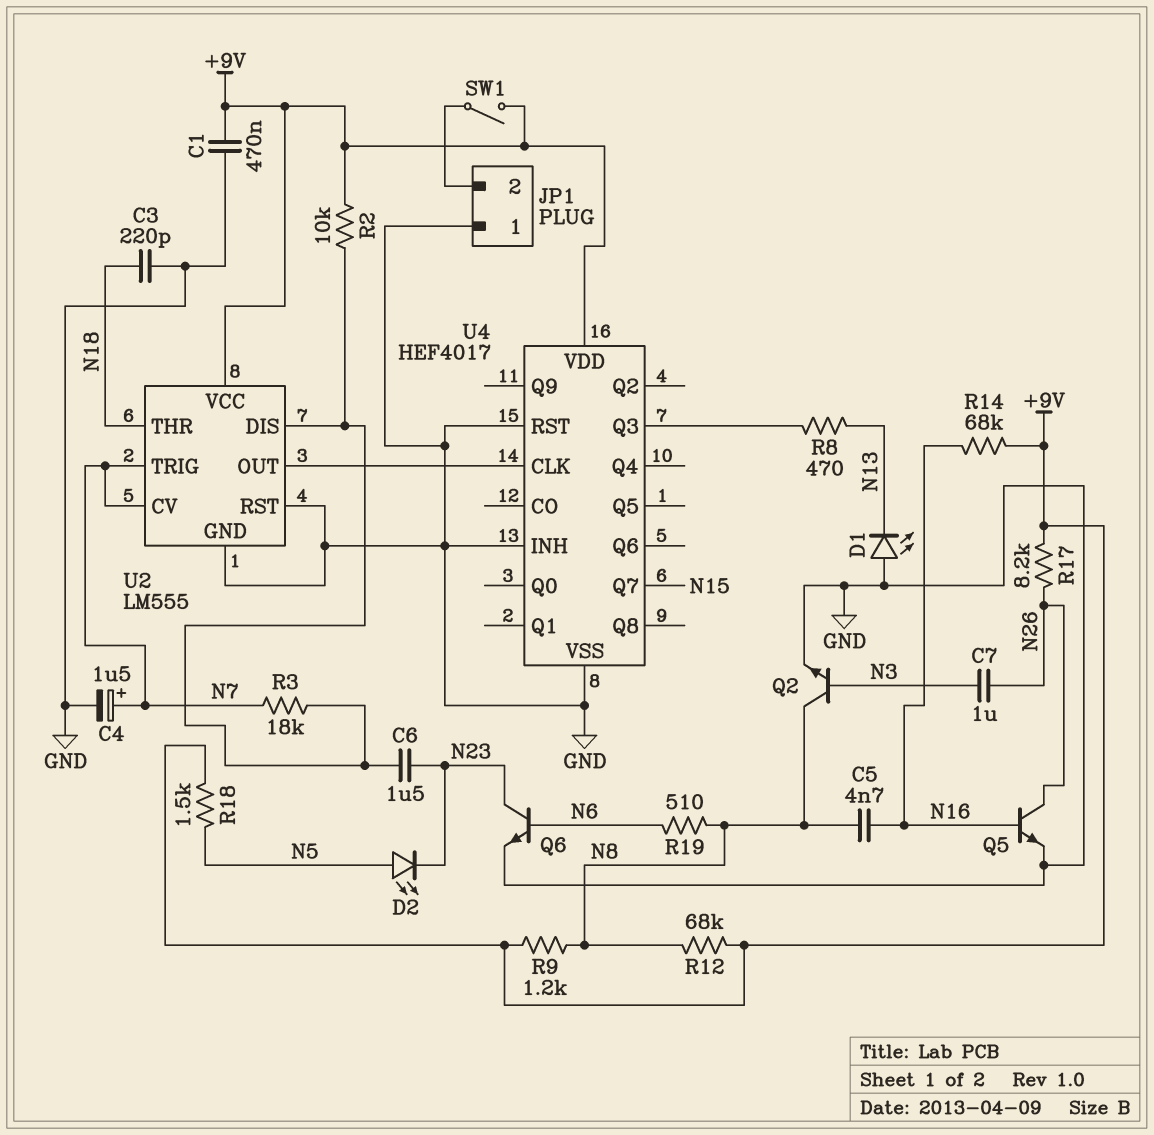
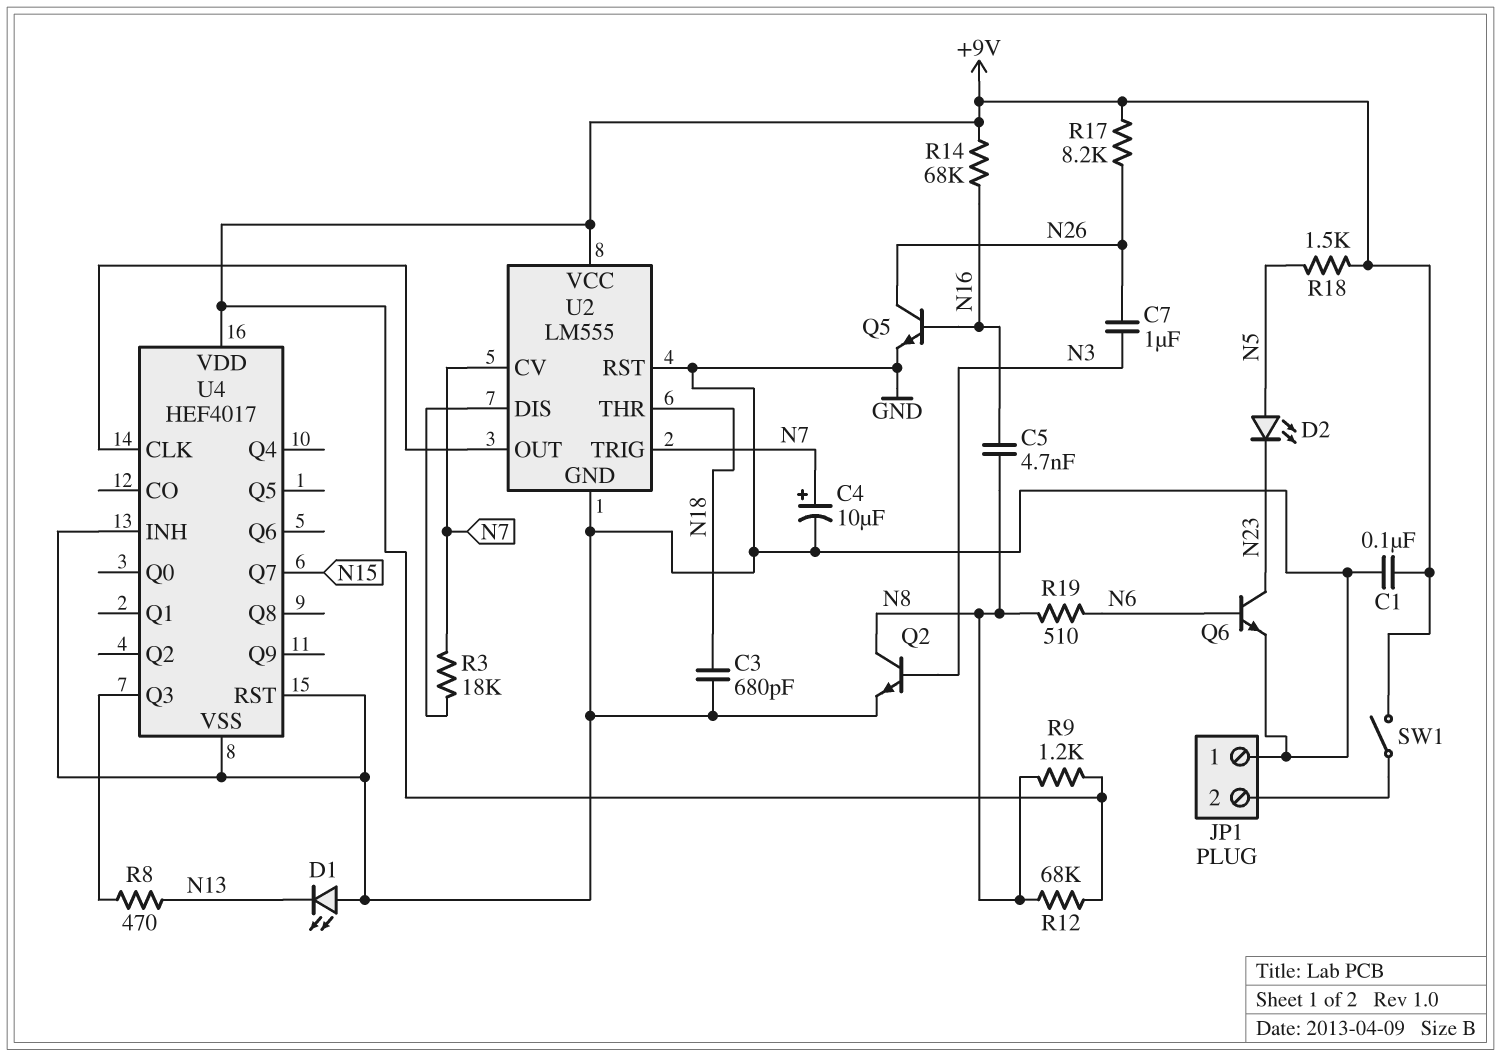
C1: 470nF (+9V, GND) -> 100nF (+9V, GND)
C3: 220pF (GND, N18) -> 680pF (GND, N18)
C4: 1.5uF (plus N7, minus GND) -> 10uF (plus N7, minus GND)
C6: 1.5uF (N23, U2/DIS) -> none
R2: 10k (+9V, U2/DIS) -> none

